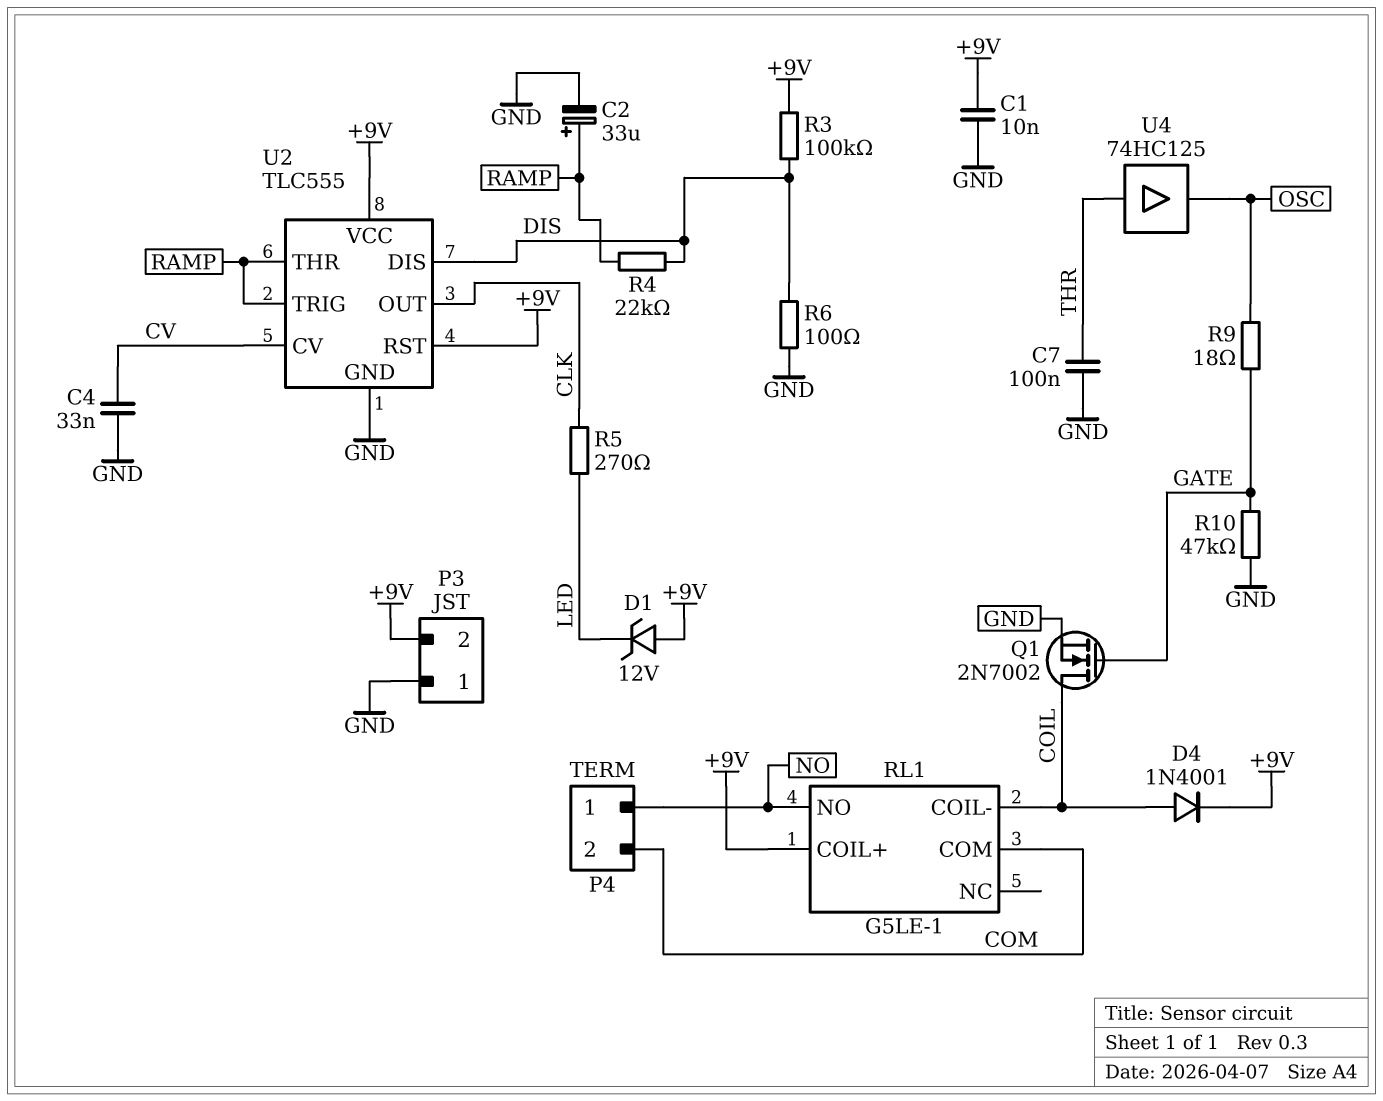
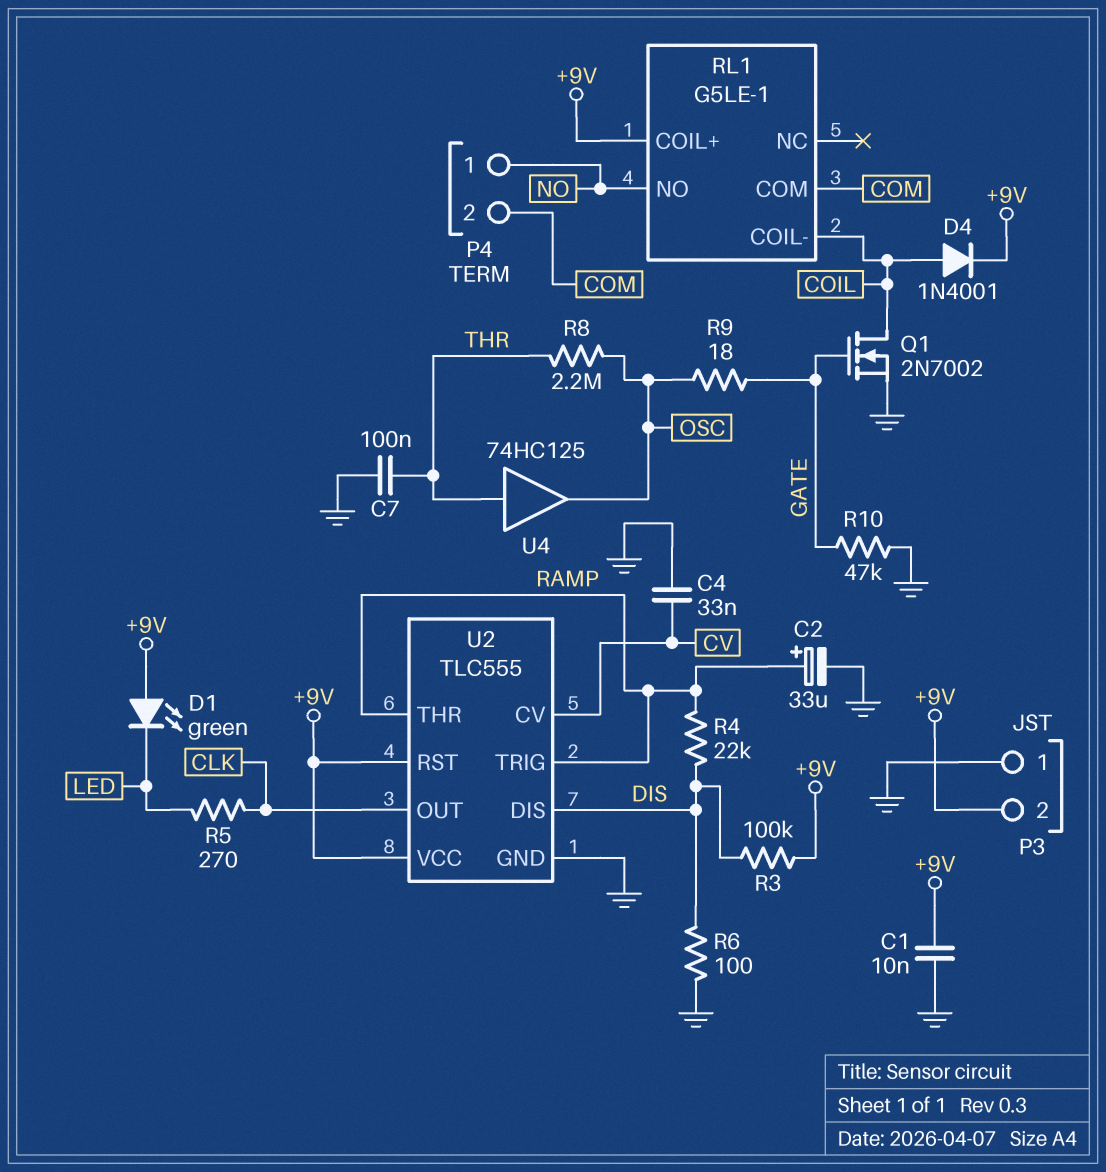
D1: zener 12V (A +9V, K LED) -> LED green (A +9V, K LED)
R8: none -> 2.2M (OSC, THR)

